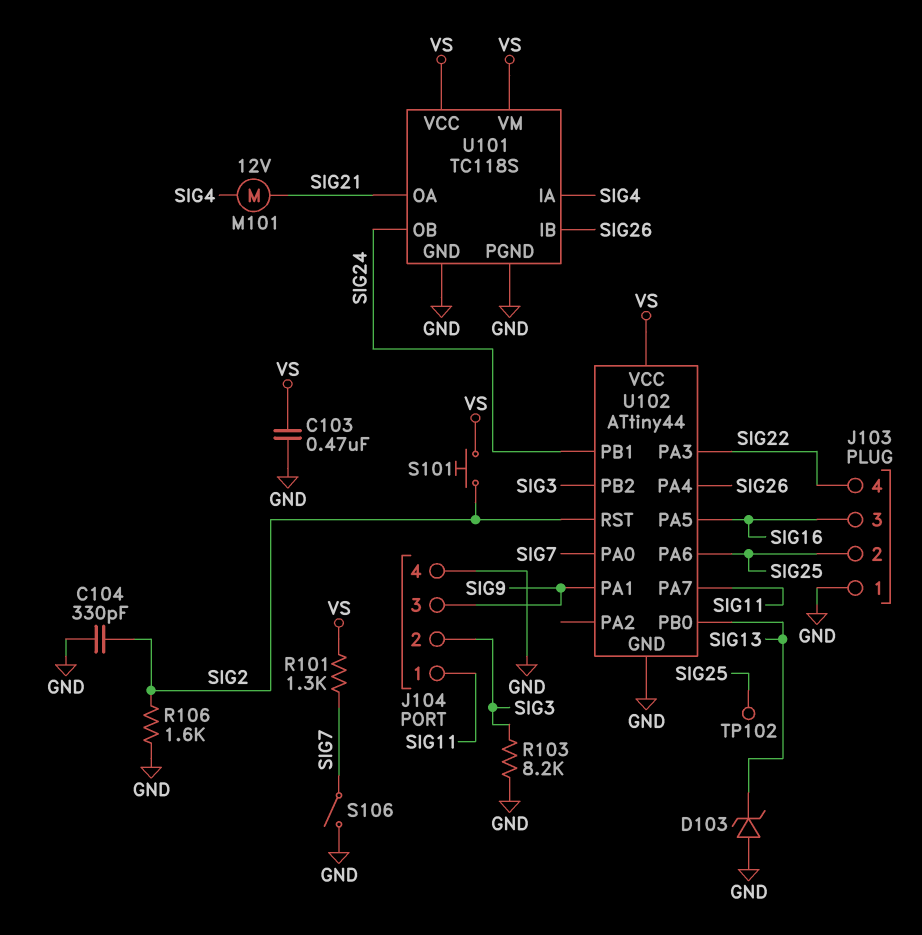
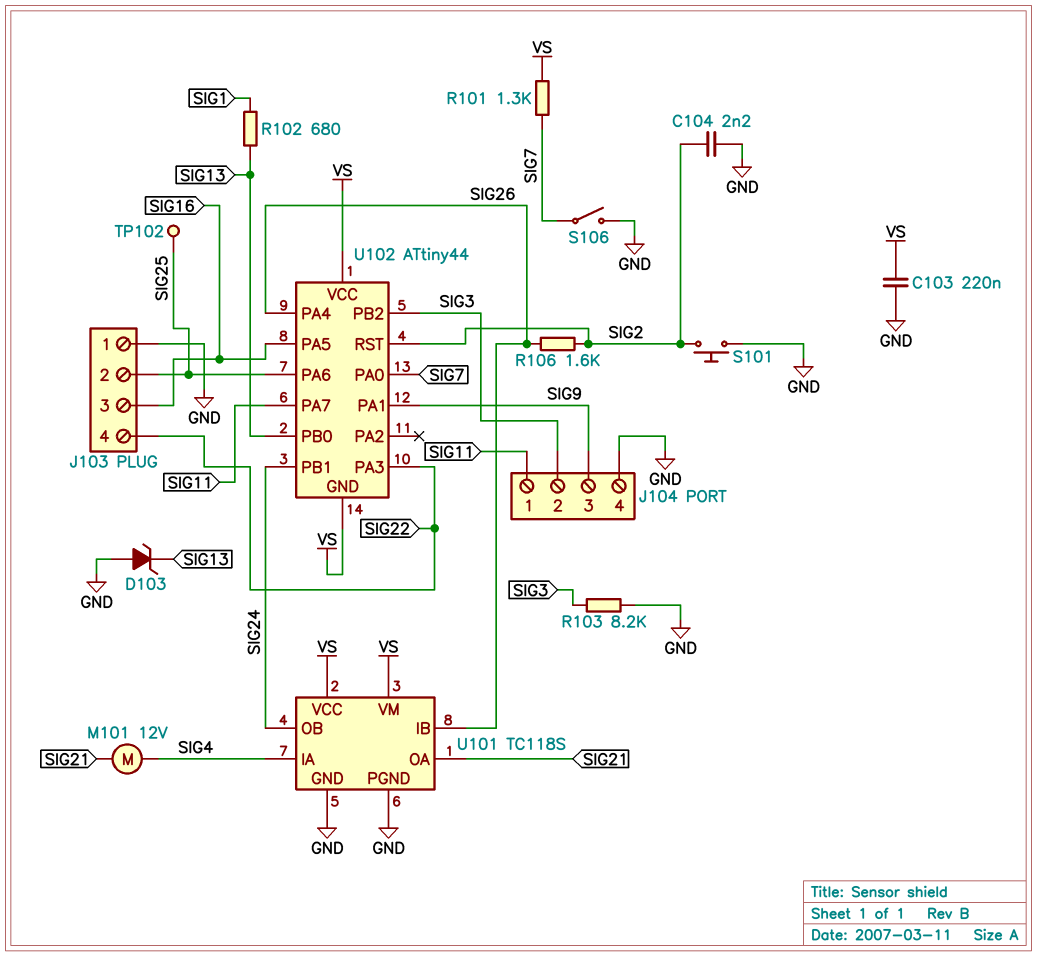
C103: 470nF (GND, VS) -> 220nF (GND, VS)
C104: 330pF (GND, SIG2) -> 2.2nF (GND, SIG2)
R102: none -> 680 (SIG1, SIG13)
R106: 1.6k (GND, SIG2) -> 1.6k (SIG2, SIG26)
S101: button (SIG2, VS) -> button (GND, SIG2)
U102 pin GND: GND -> VS

